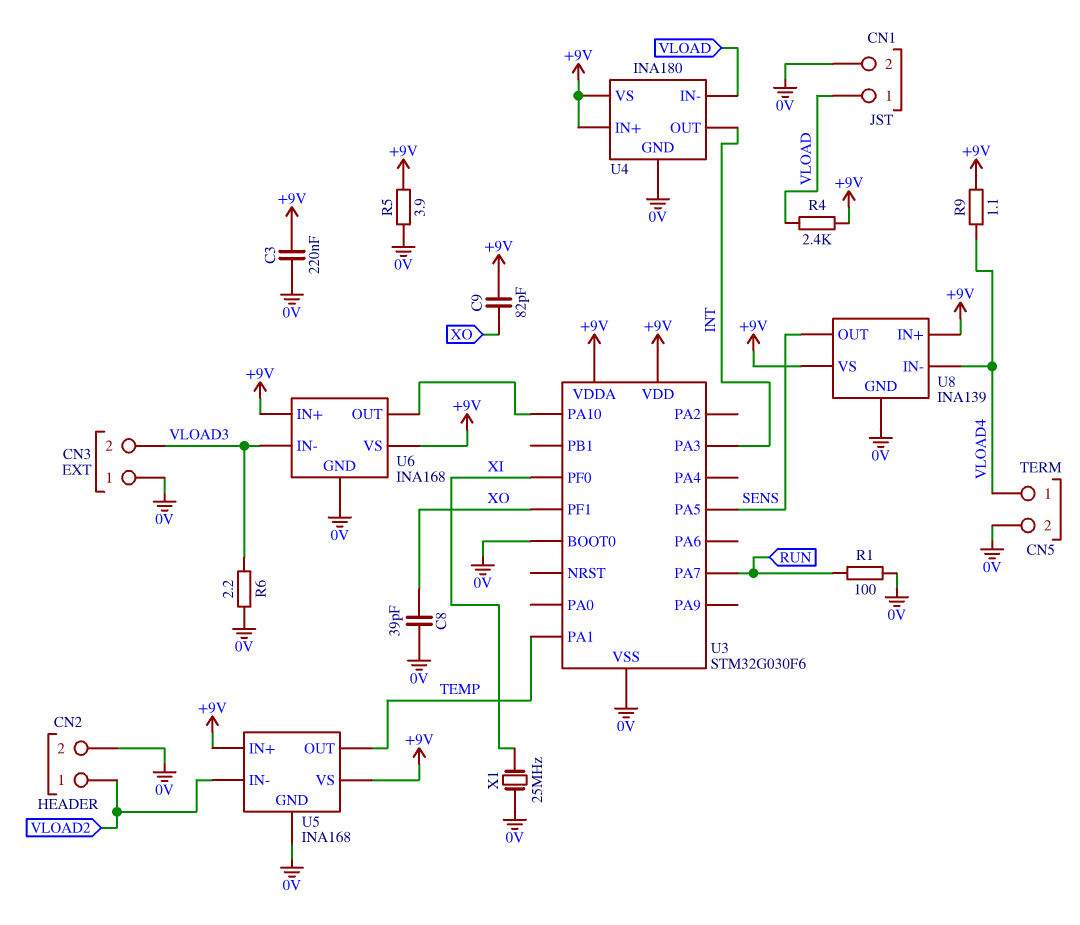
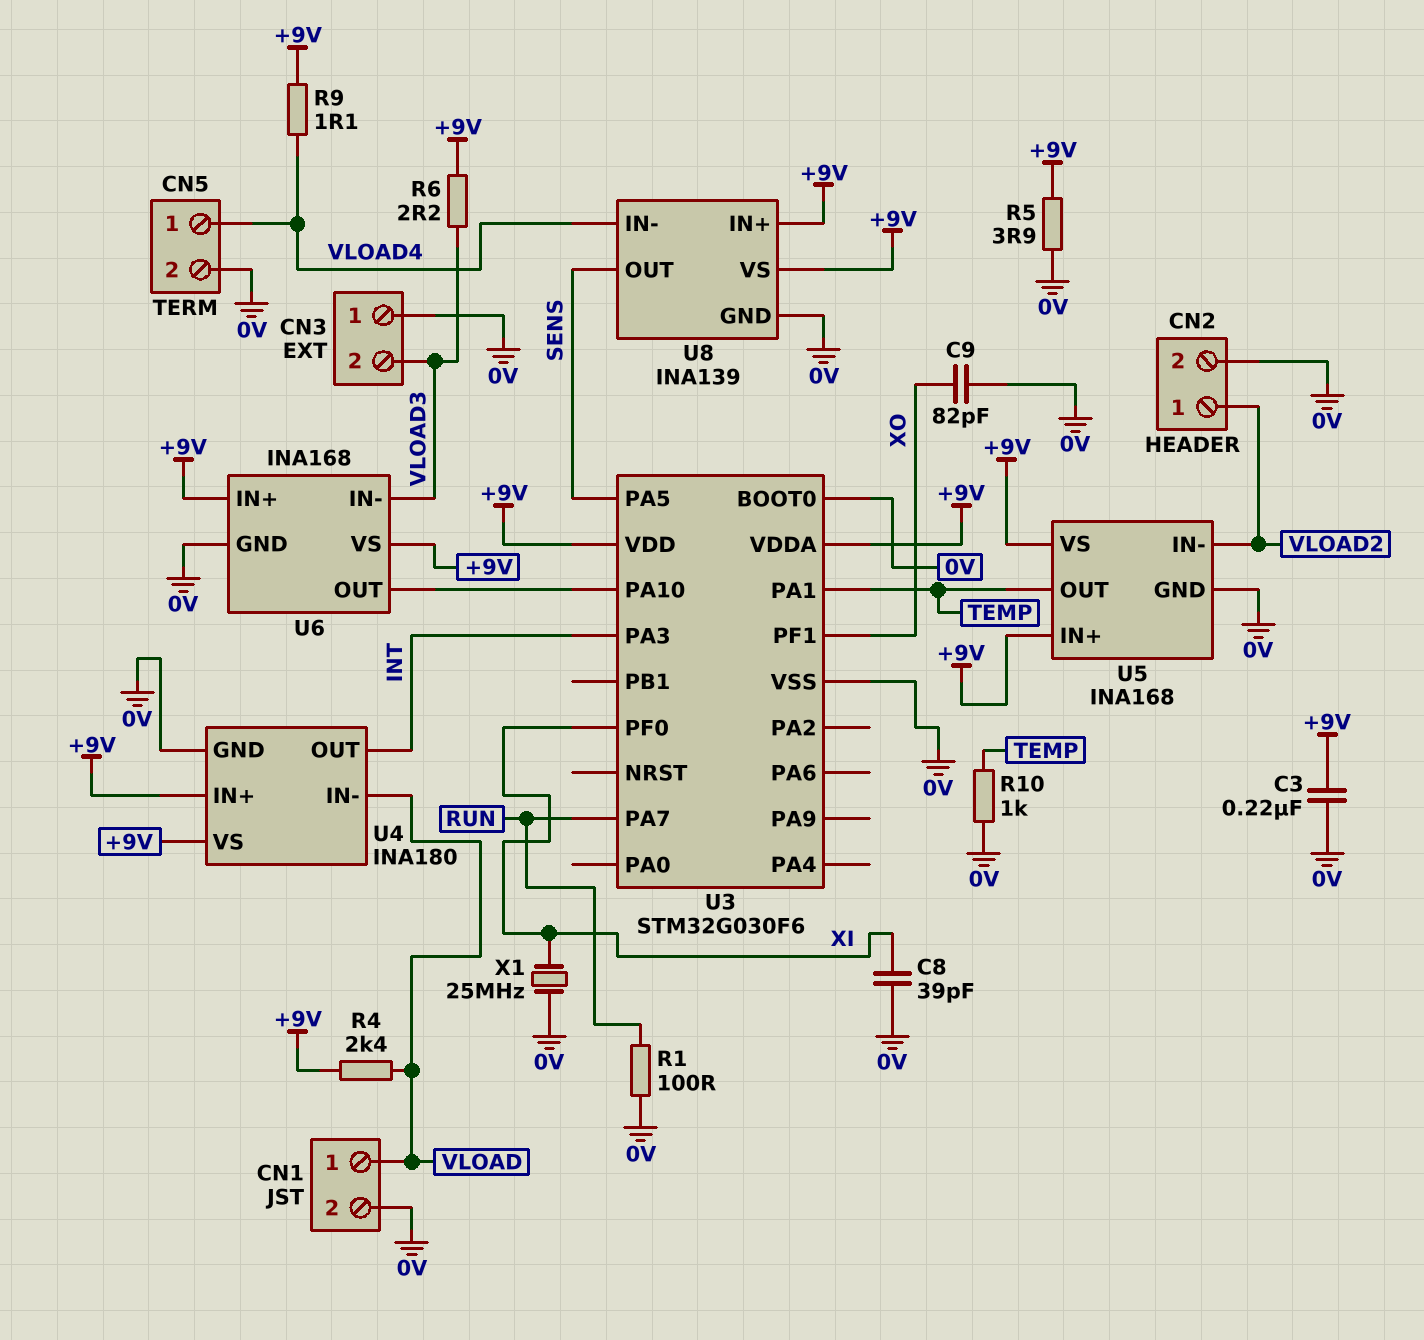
C8: 39pF (0V, XO) -> 39pF (0V, XI)
C9: 82pF (+9V, XO) -> 82pF (0V, XO)
R6: 2.2 (0V, VLOAD3) -> 2.2 (+9V, VLOAD3)
R10: none -> 1k (0V, TEMP)

